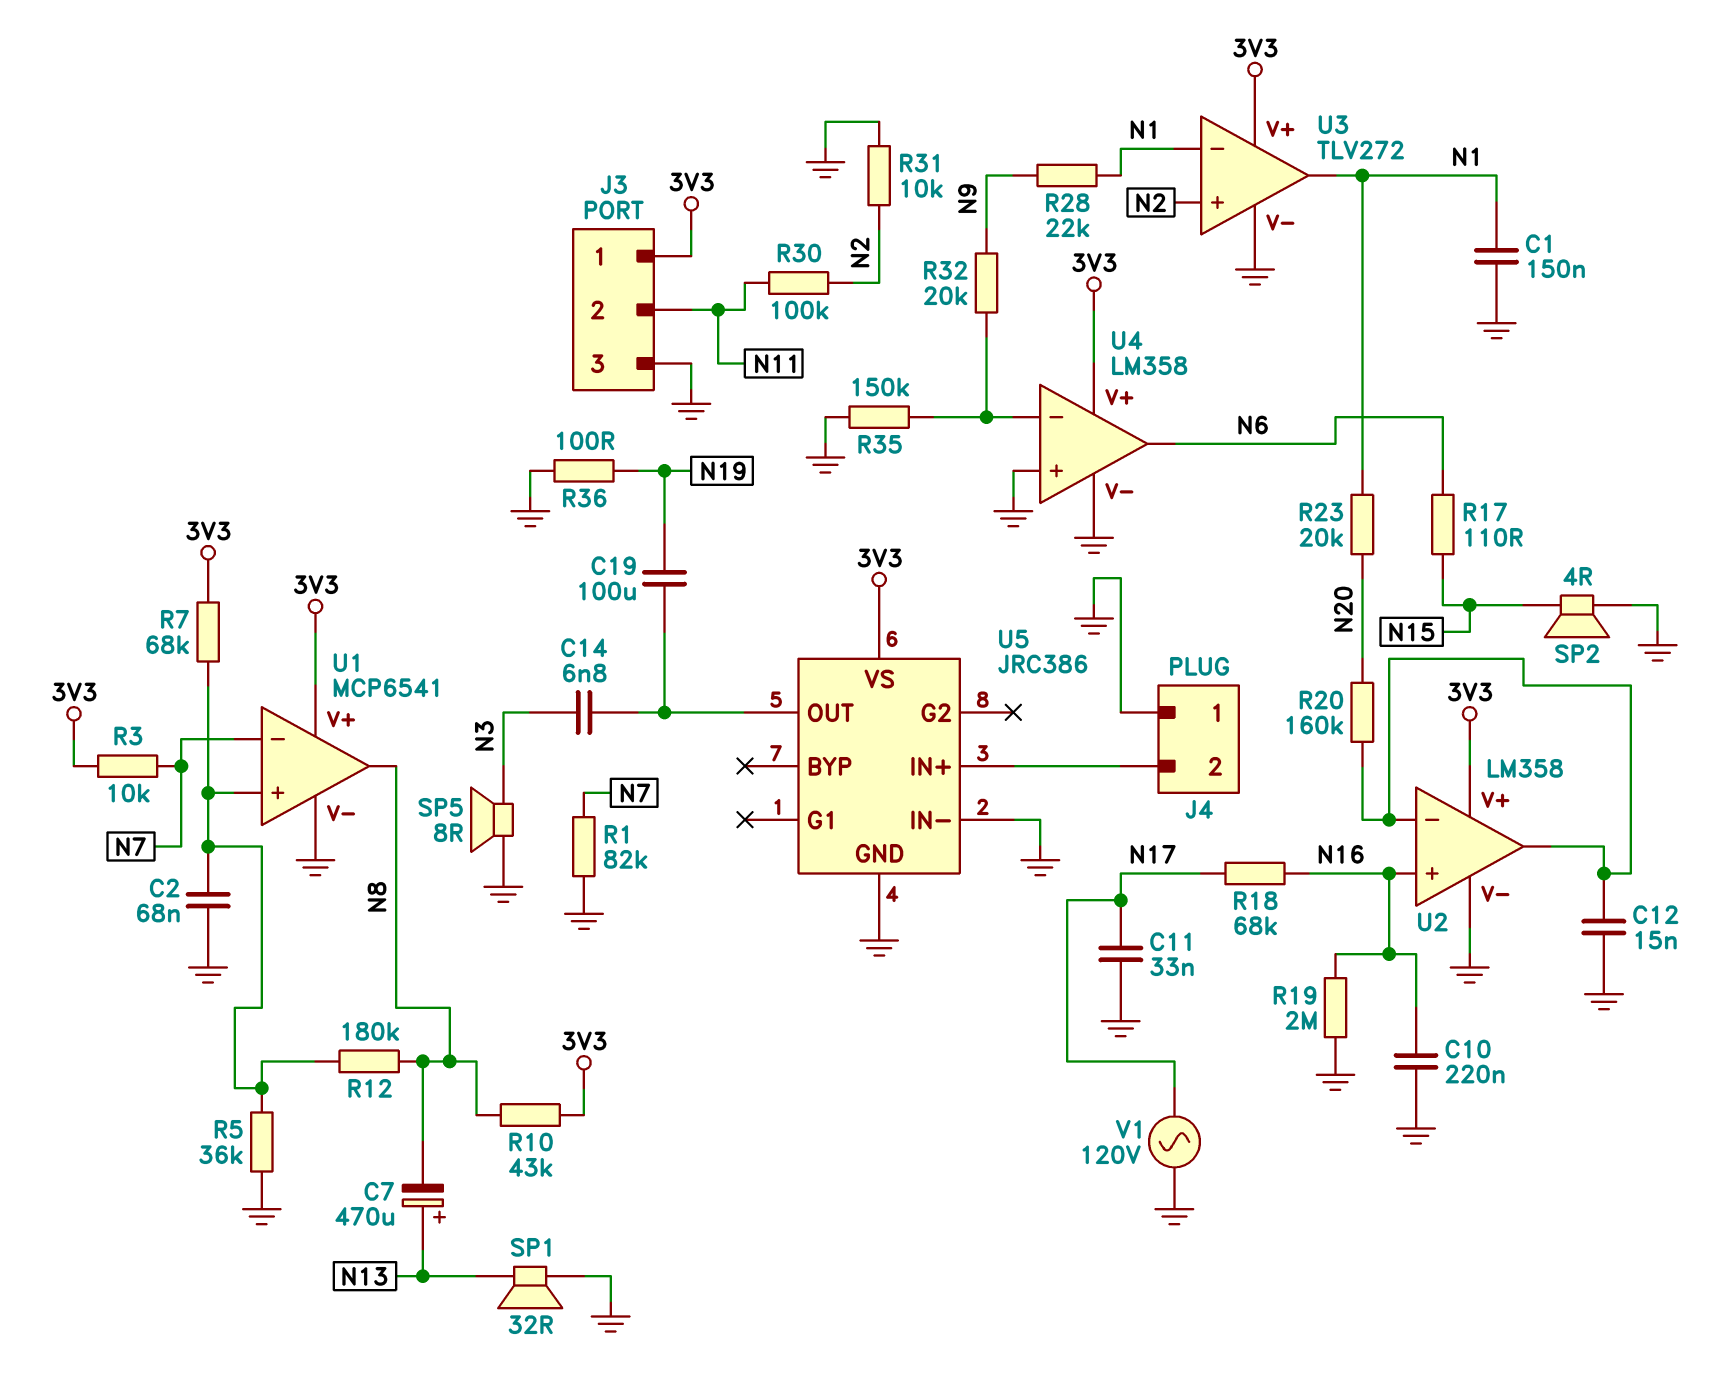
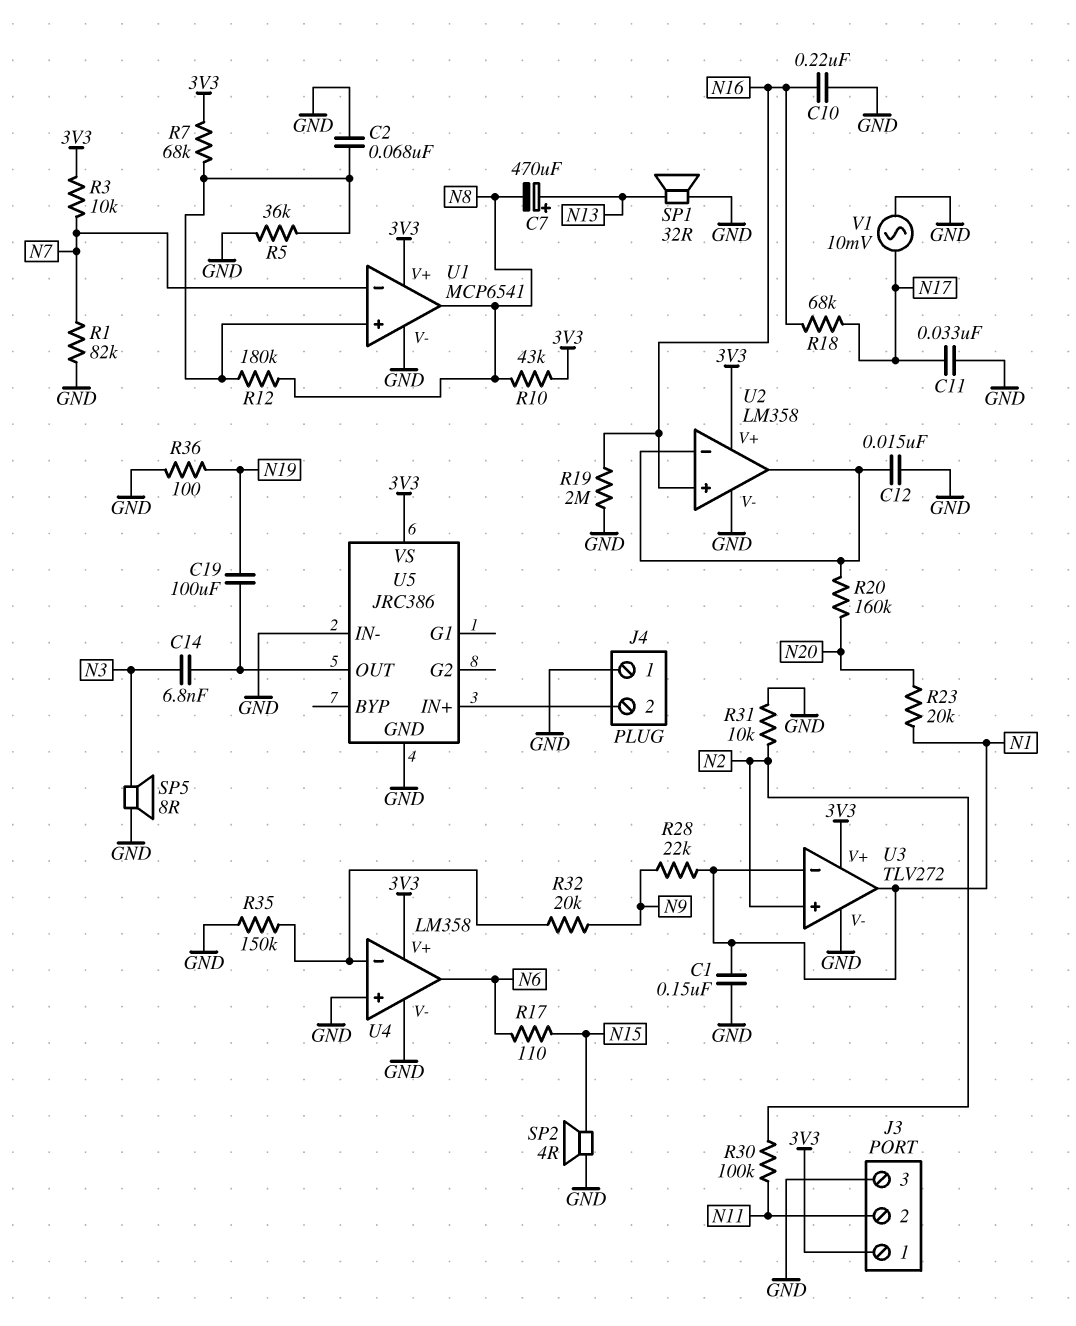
V1: AC 120V (GND, N17) -> AC 10mV (GND, N17)

